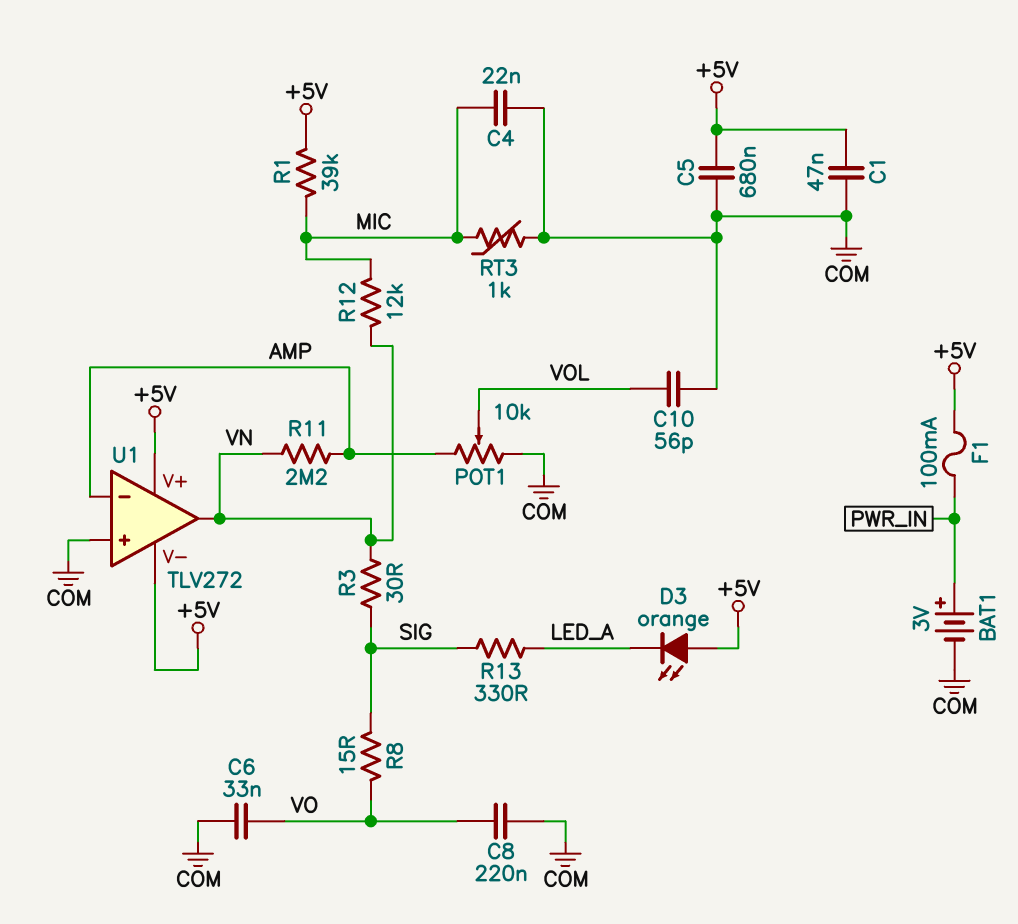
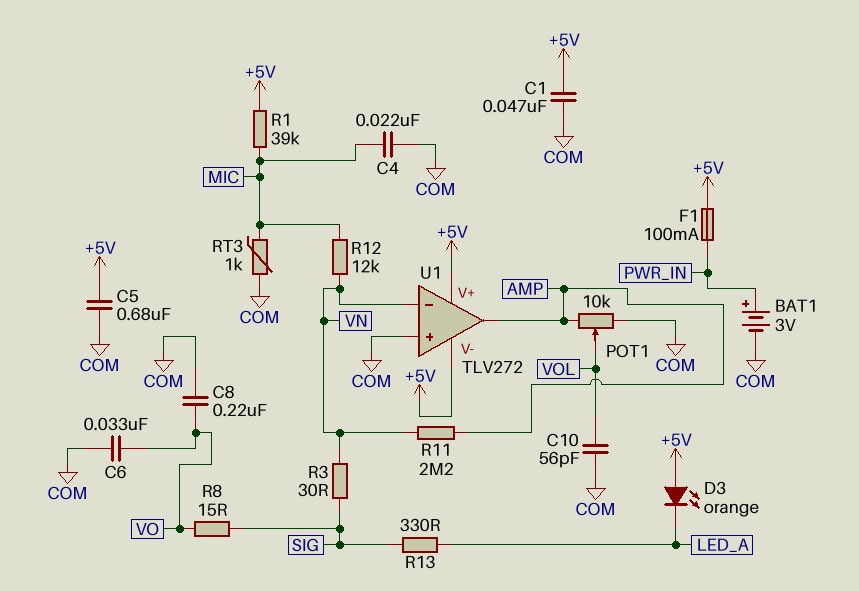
U1 pin in-: AMP -> VN
U1 pin out: VN -> AMP

